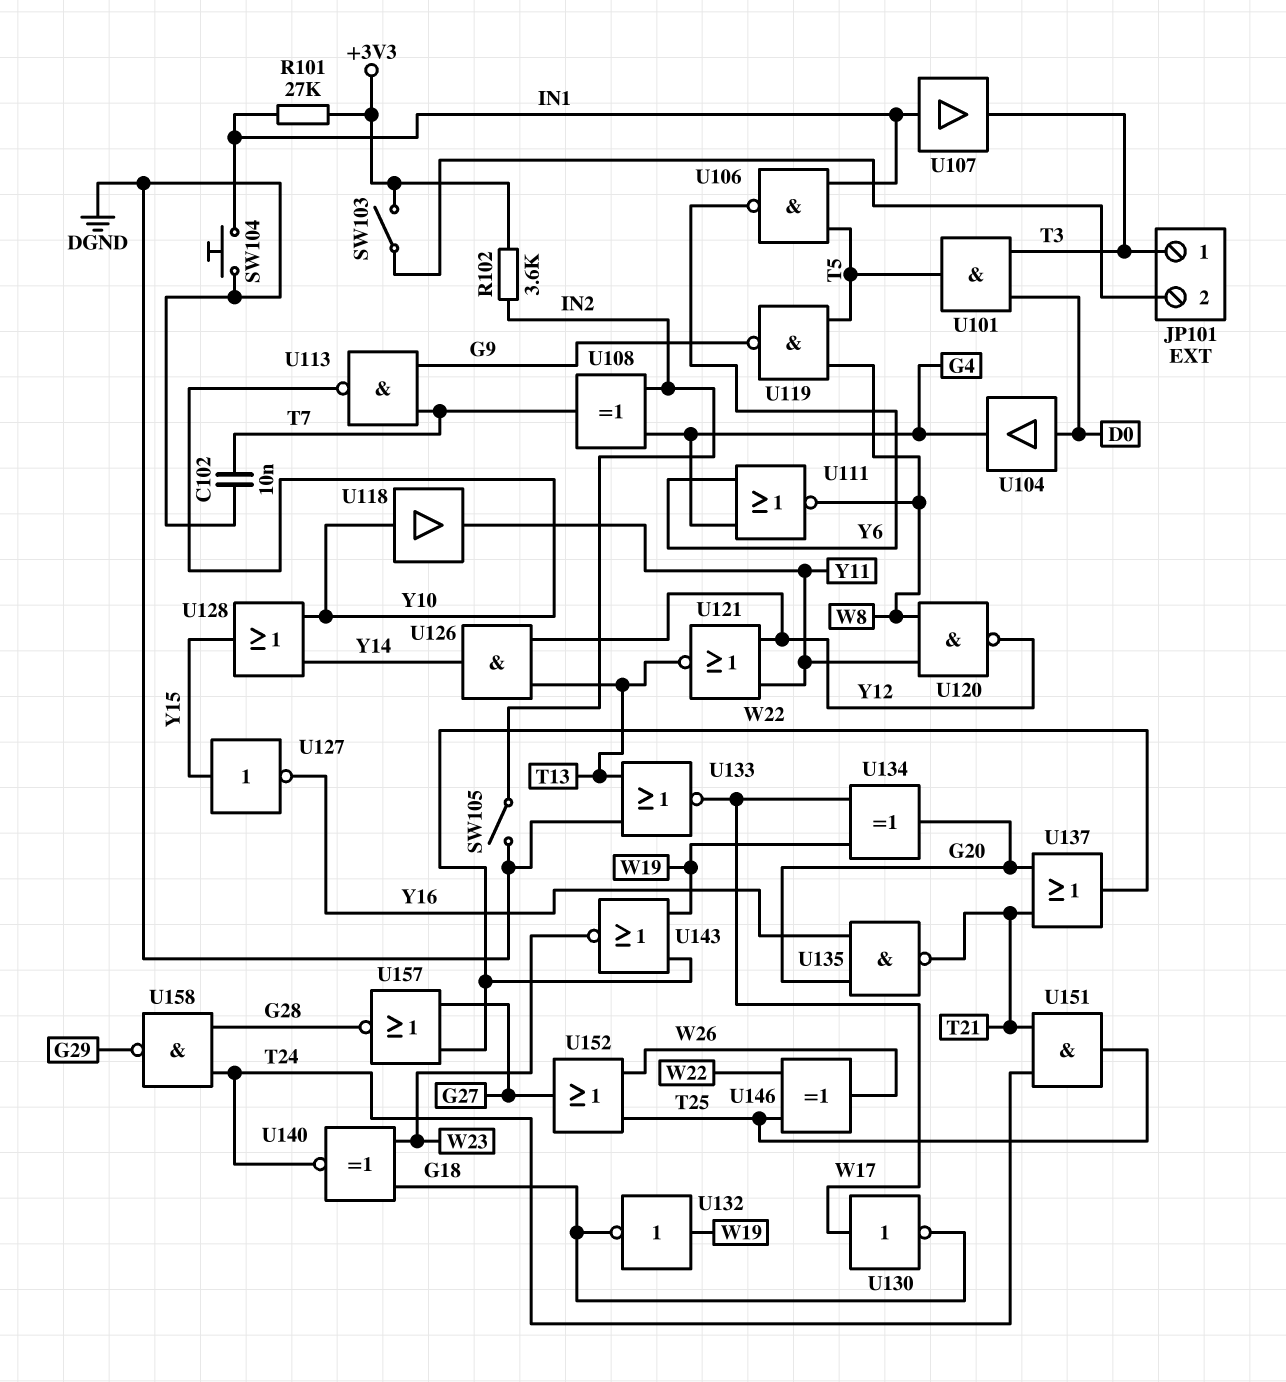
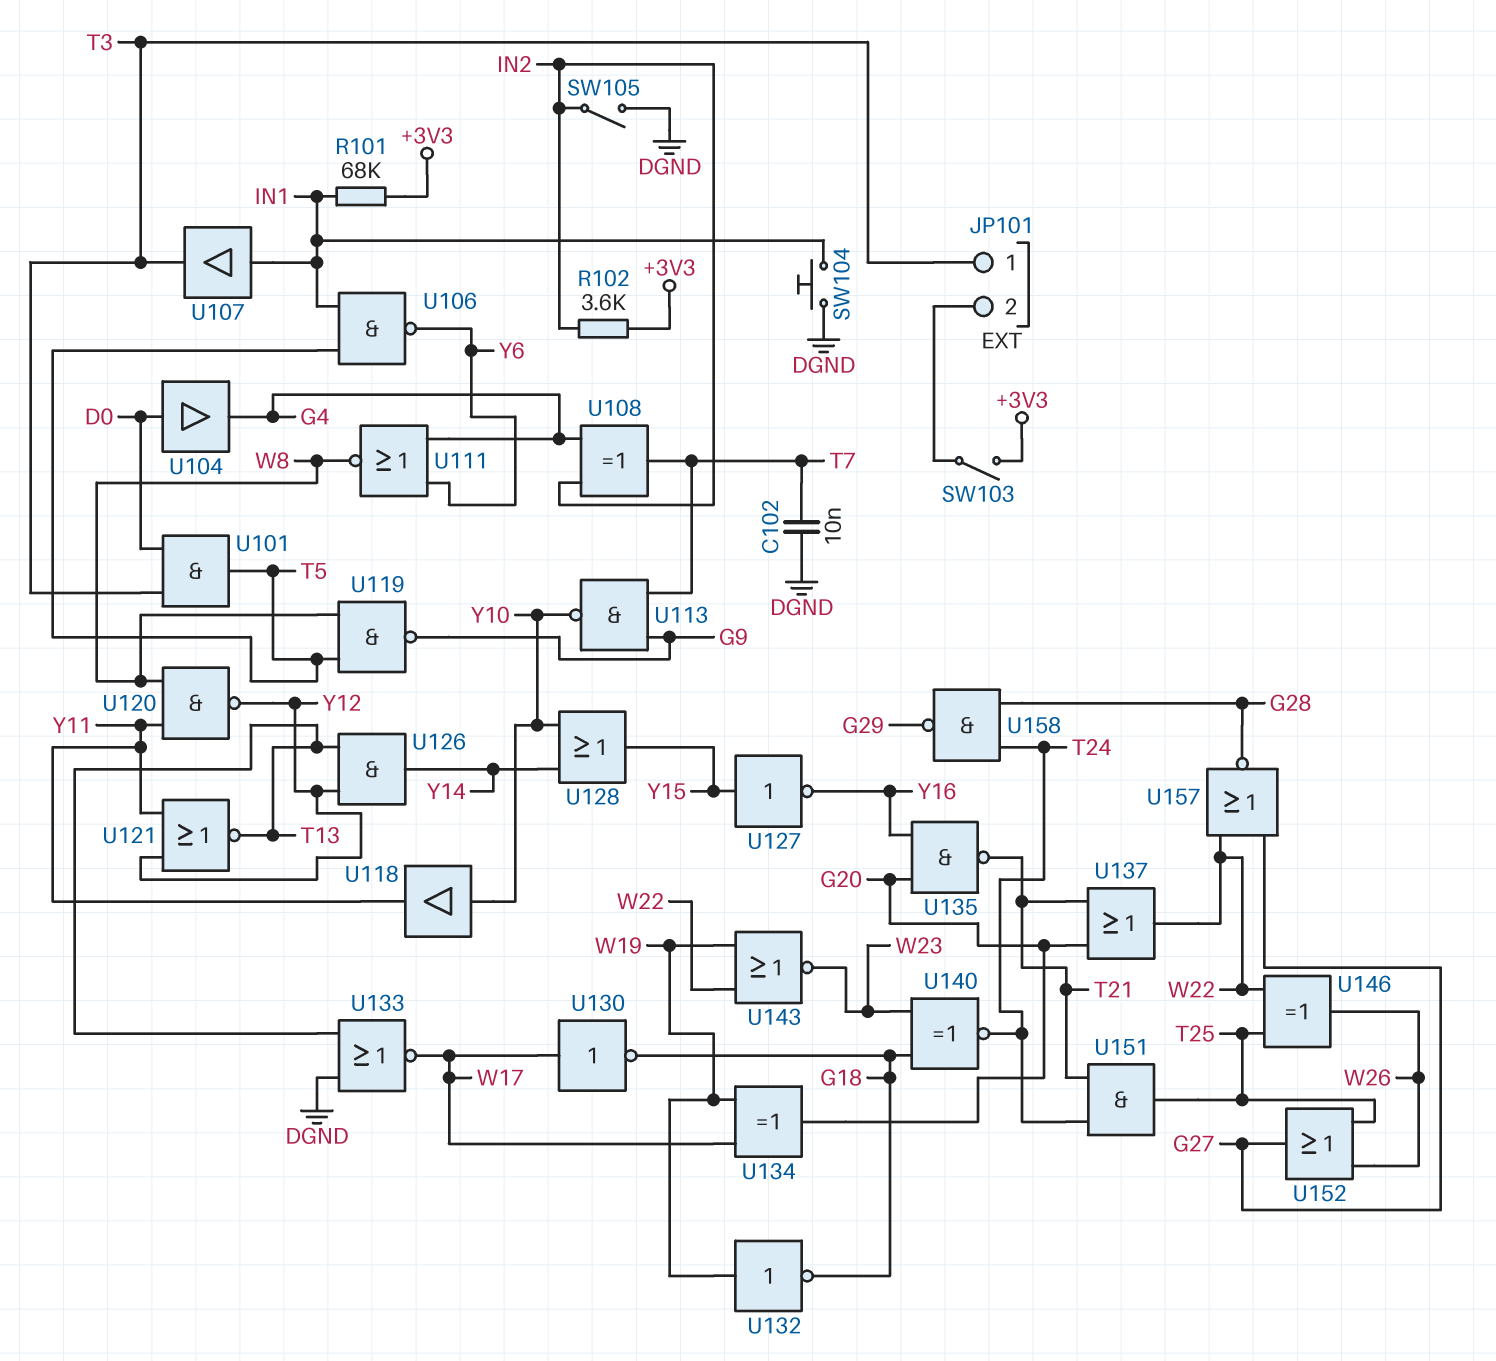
R101: 27k (+3V3, IN1) -> 68k (+3V3, IN1)

